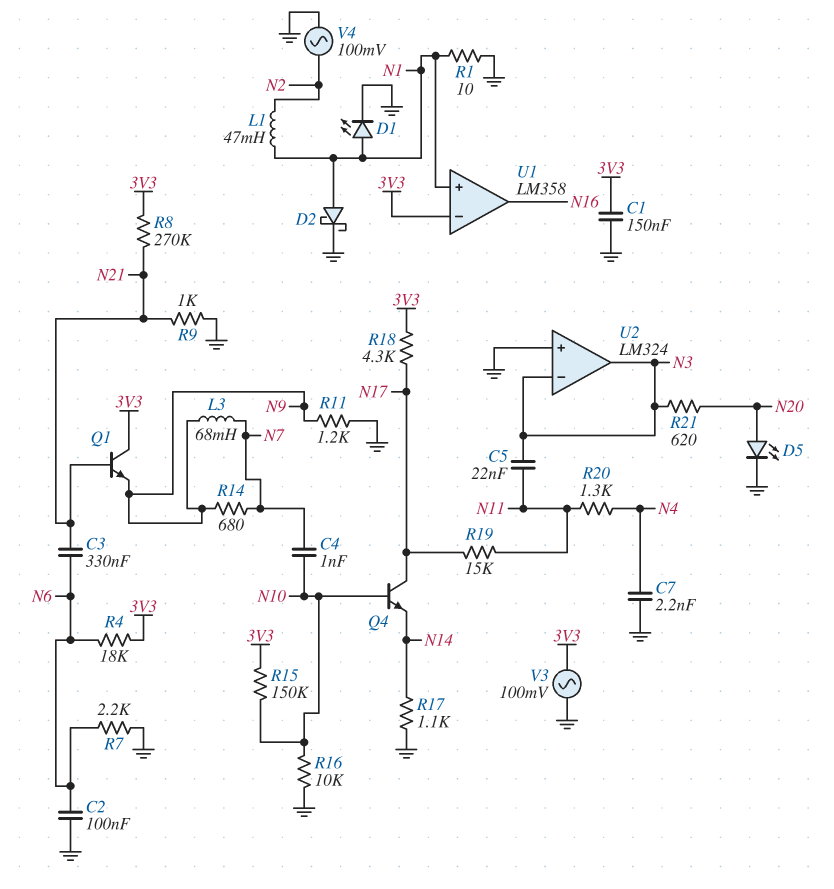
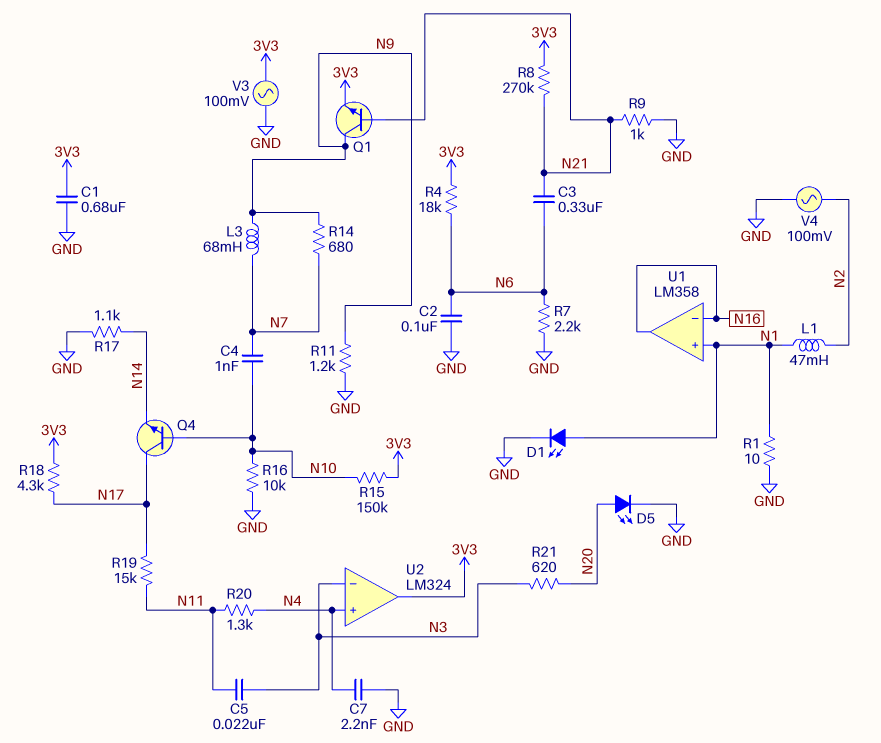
C1: 150nF (3V3, GND) -> 680nF (3V3, GND)
D2: schottky (A N1, K GND) -> none
Q1: NPN (B N21, C 3V3, E N9) -> NPN (B N21, C N9, E 3V3)
U1 pin in-: 3V3 -> N16
U2 pin in+: GND -> N4
U2 pin out: N3 -> 3V3

